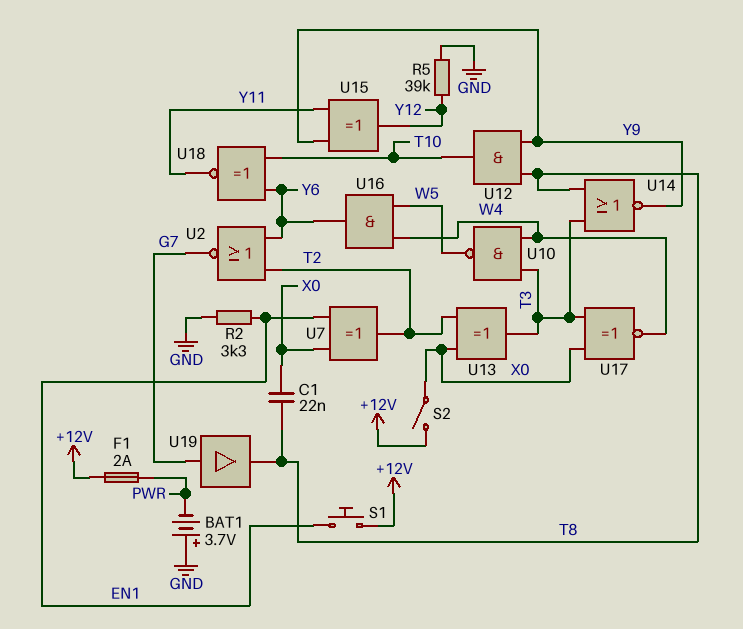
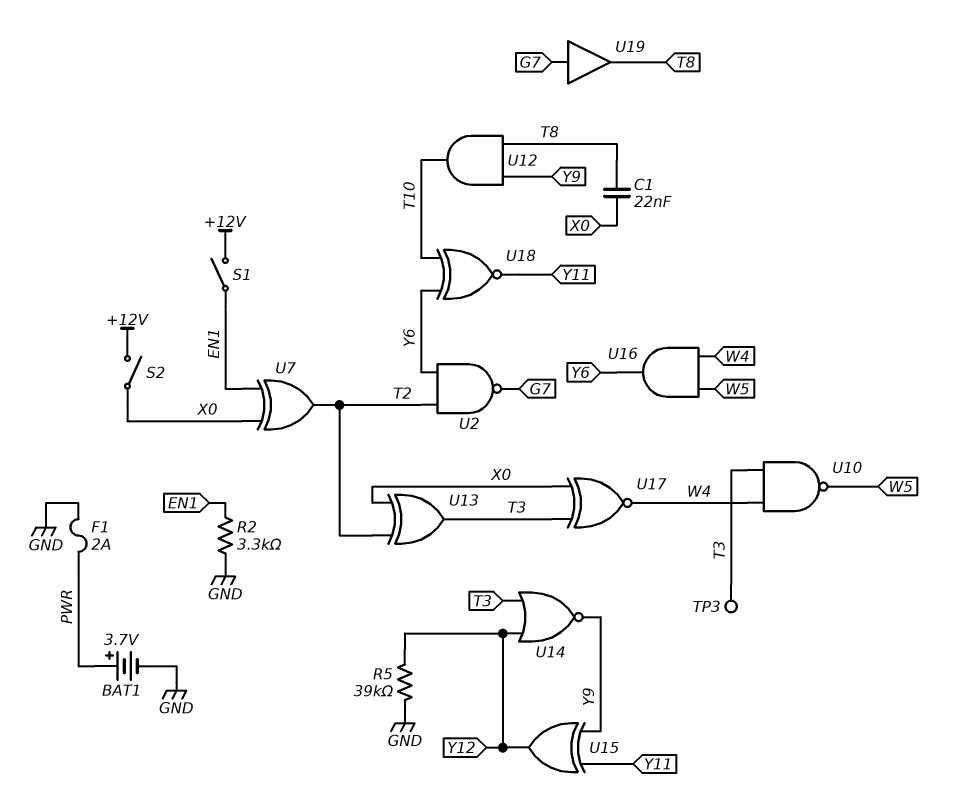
BAT1: 3.7V (plus GND, minus PWR) -> 3.7V (plus PWR, minus GND)
F1: 2A (+12V, PWR) -> 2A (GND, PWR)
S1: button (+12V, EN1) -> switch (+12V, EN1)
TP3: none -> test point (T3)
U2: NOR (in T2, in Y6, out G7) -> NAND (in T2, in Y6, out G7)
U14: NOR (in T3, in T8, out Y9) -> NOR (in T3, in Y12, out Y9)

